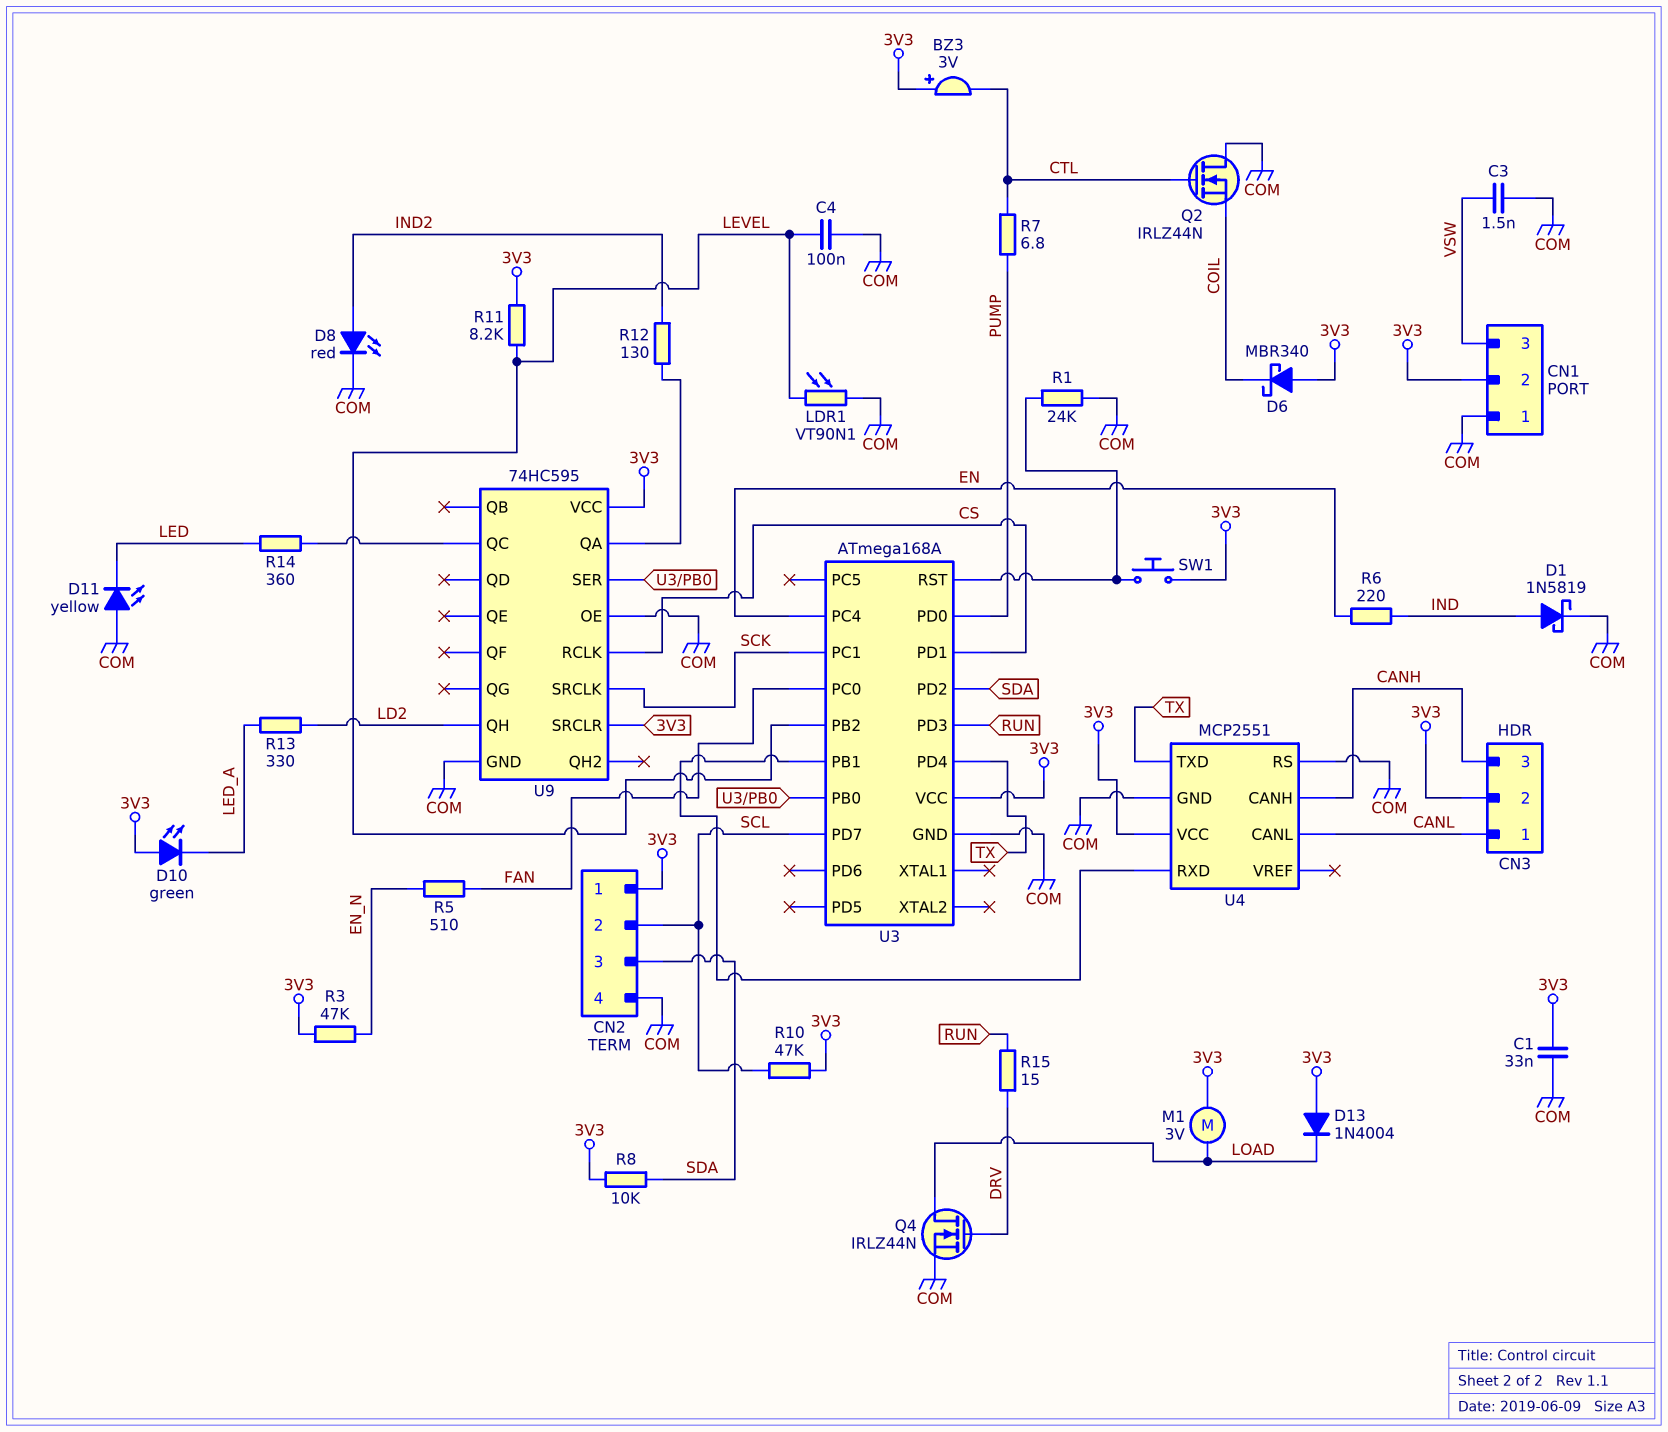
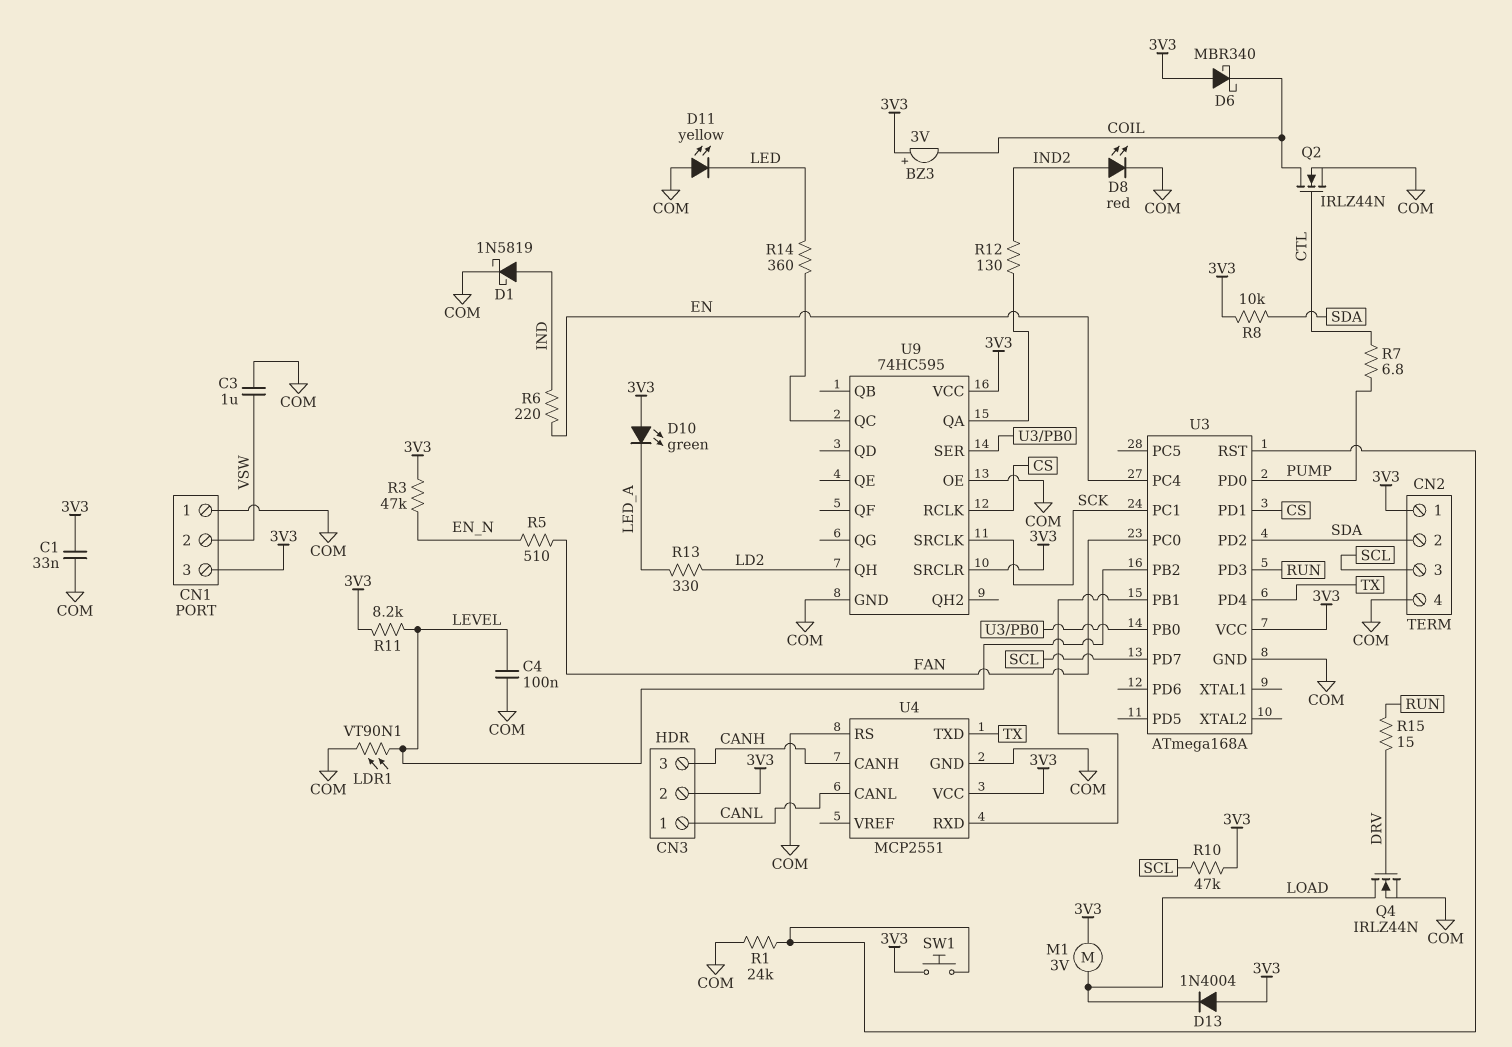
BZ3: buzzer 3V (plus 3V3, minus CTL) -> buzzer 3V (plus 3V3, minus COIL)
C3: 1.5nF (COM, VSW) -> 1uF (COM, VSW)
CN1 pin 2: 3V3 -> VSW
CN1 pin 3: VSW -> 3V3
CN2 pin 2: SCL -> SDA
CN2 pin 3: SDA -> SCL
Q2: NMOS IRLZ44N (G CTL, D COM, S COIL) -> NMOS IRLZ44N (G CTL, D COIL, S COM)

